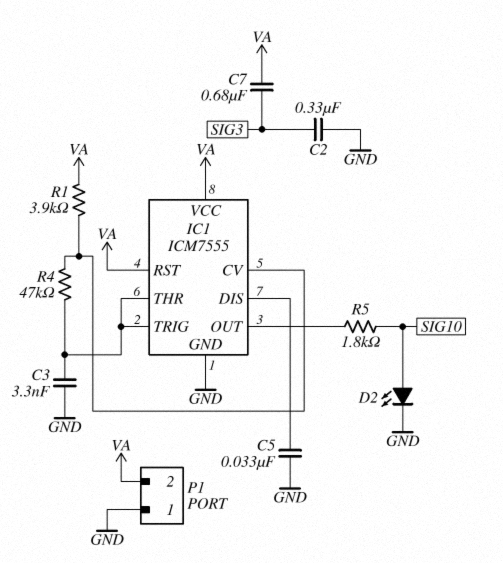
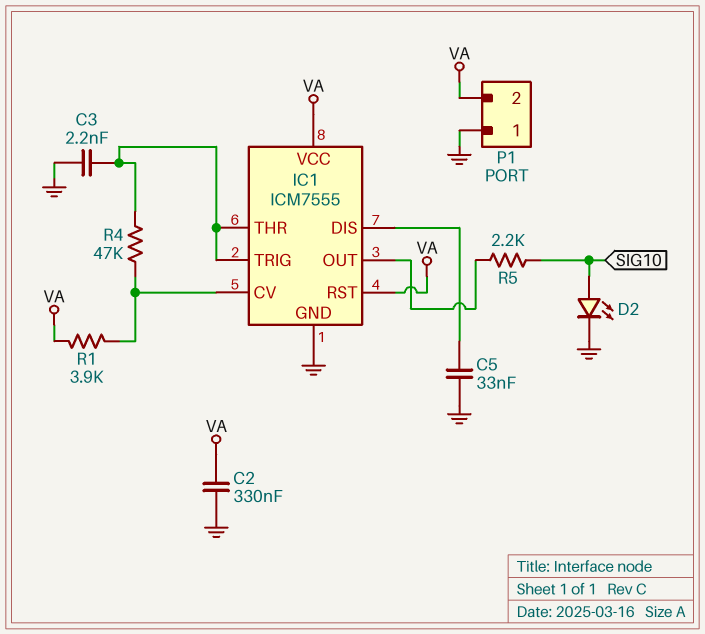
C2: 330nF (GND, SIG3) -> 330nF (GND, VA)
C3: 3.3nF (GND, IC1/THR) -> 2.2nF (GND, IC1/THR)
C7: 680nF (SIG3, VA) -> none
R5: 1.8k (IC1/OUT, SIG10) -> 2.2k (IC1/OUT, SIG10)

